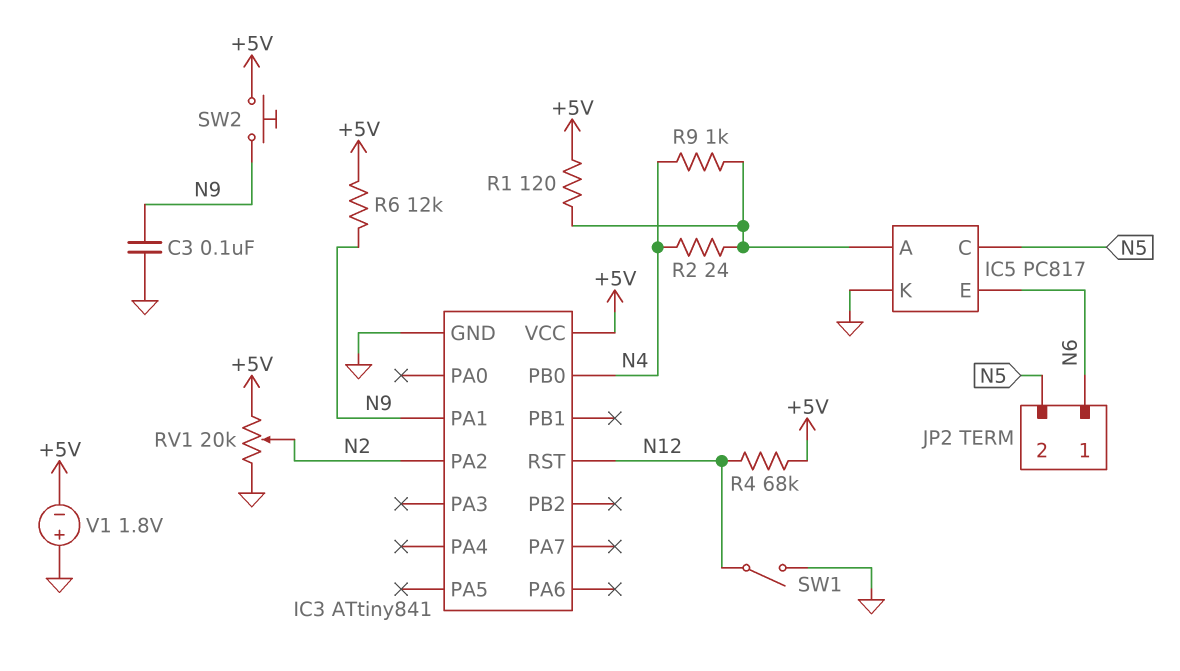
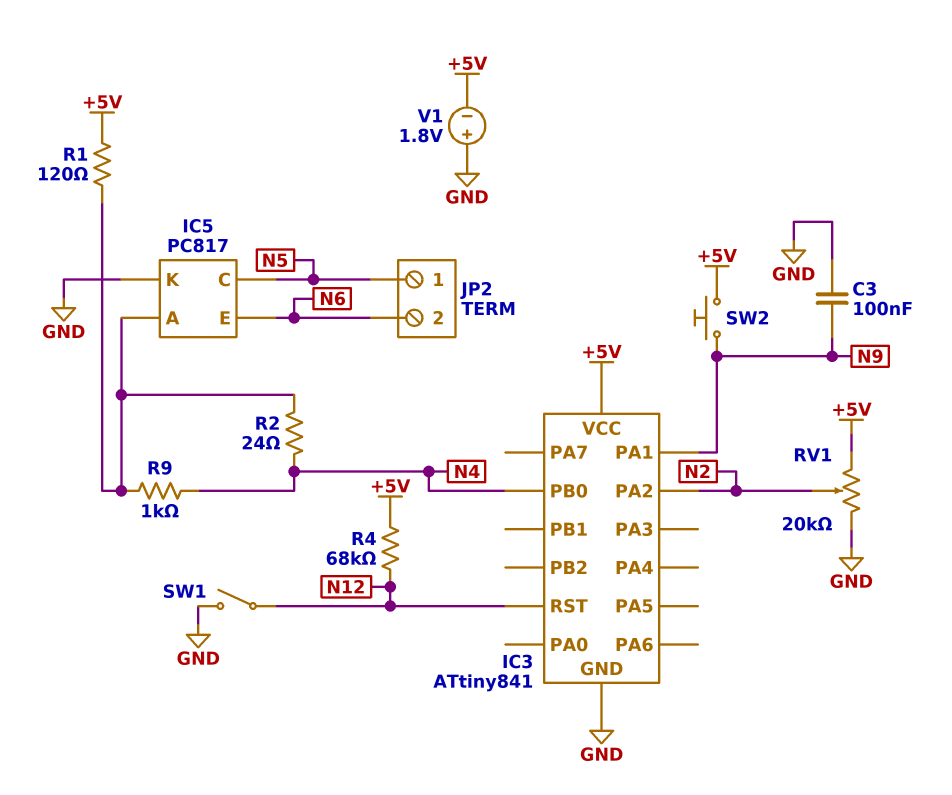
JP2 pin 1: N6 -> N5
JP2 pin 2: N5 -> N6
R6: 12k (+5V, N9) -> none

